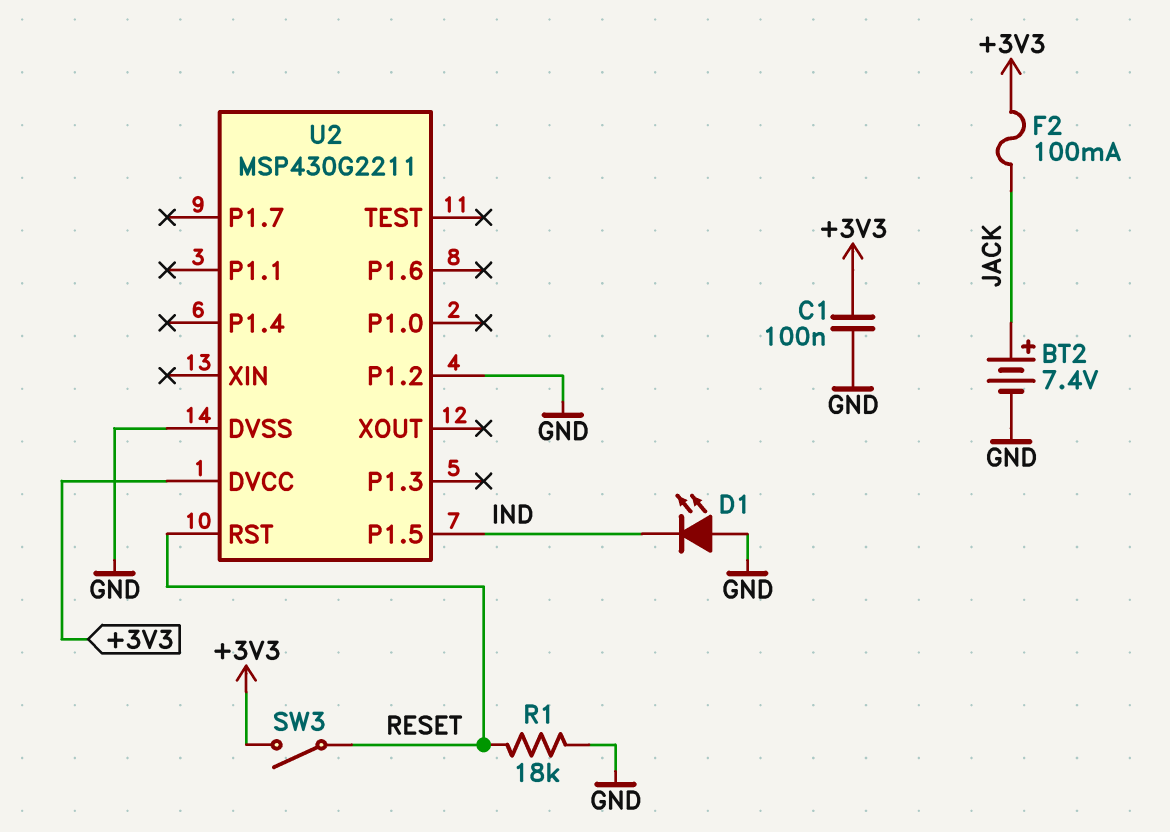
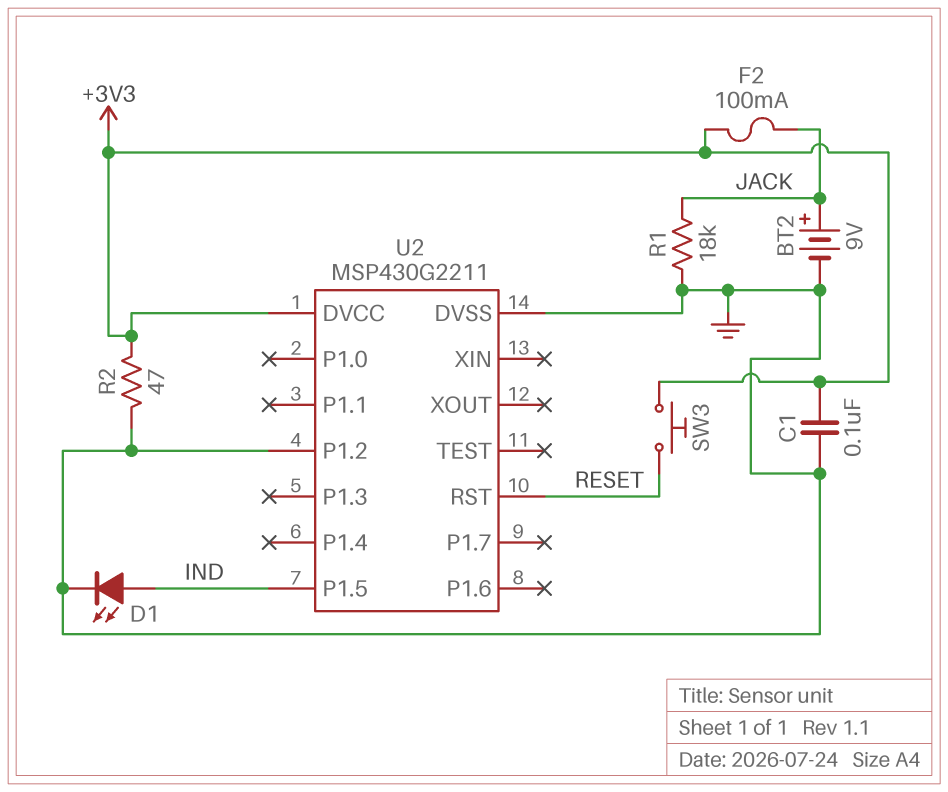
BT2: 7.4V (plus JACK, minus GND) -> 9V (plus JACK, minus GND)
D1: LED (A GND, K IND) -> LED (A IND, K GND)
R1: 18k (GND, RESET) -> 18k (GND, JACK)
R2: none -> 47 (+3V3, GND)
SW3: switch (+3V3, RESET) -> button (+3V3, RESET)

